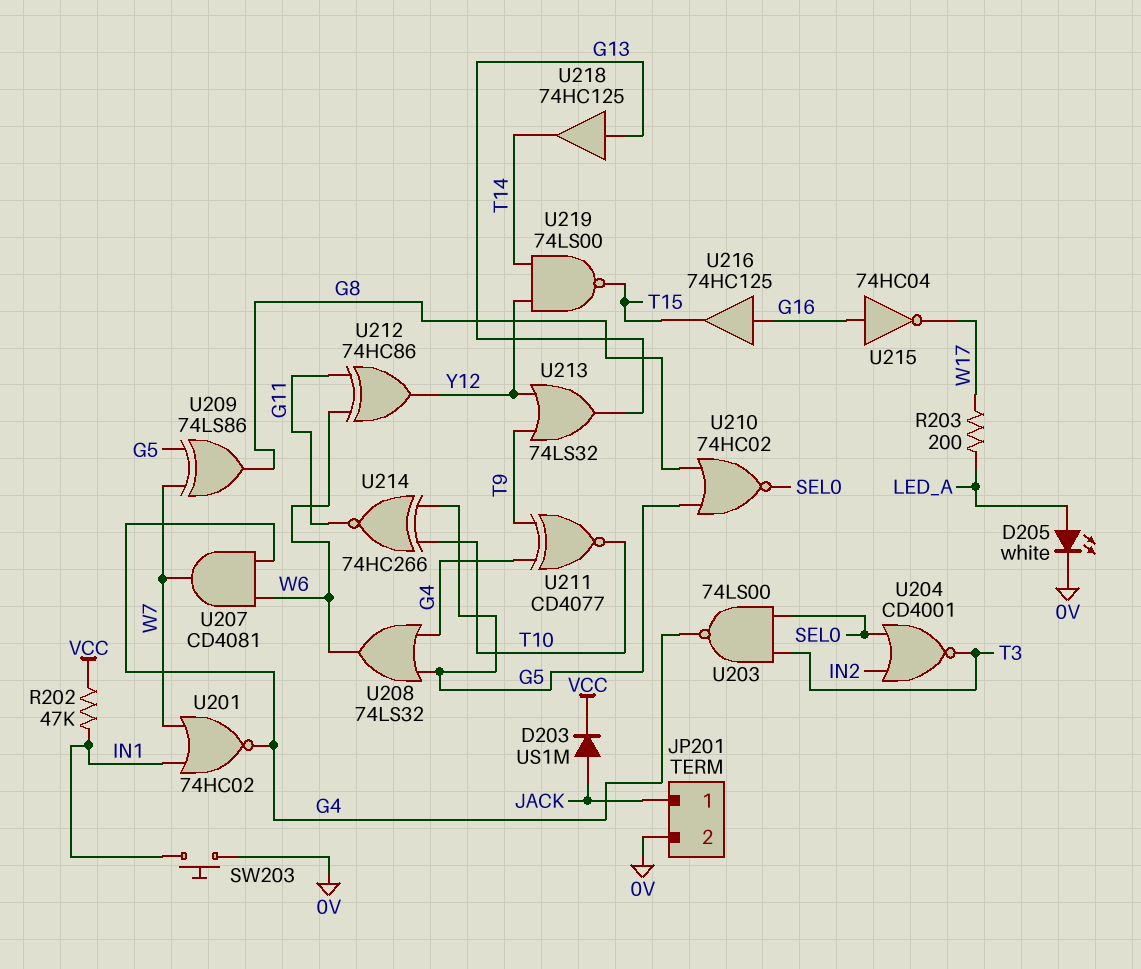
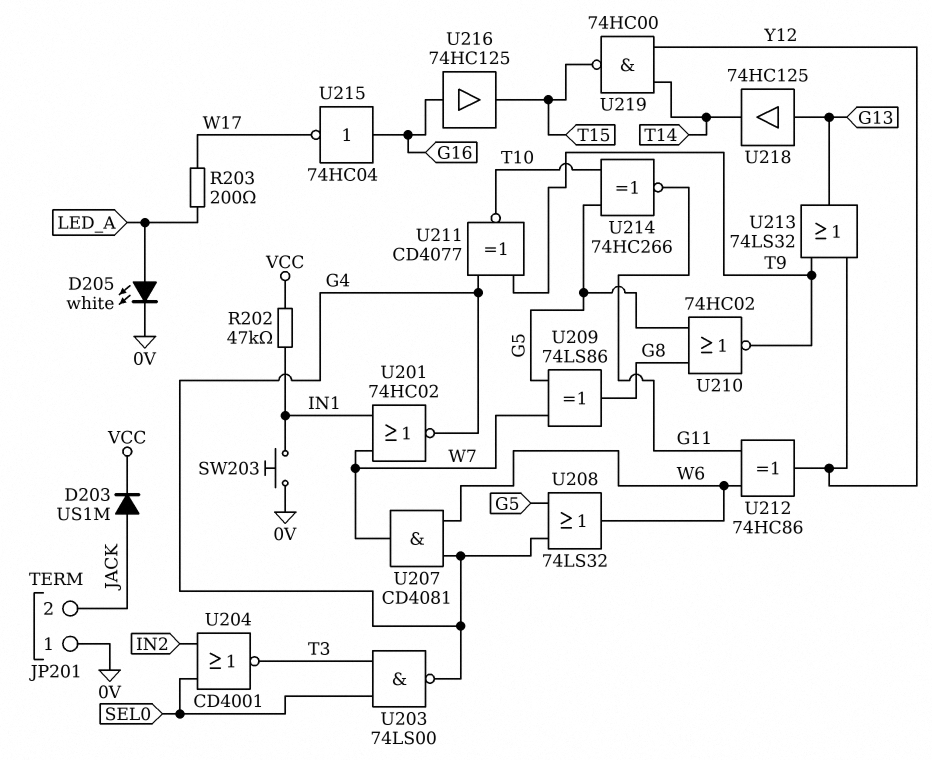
JP201 pin 1: JACK -> 0V
JP201 pin 2: 0V -> JACK
U210: NOR 74HC02 (in G5, in G8, out SEL0) -> NOR 74HC02 (in G5, in G8, out T9)
U219: NAND 74LS00 (in T14, in Y12, out T15) -> NAND 74HC00 (in T14, in Y12, out T15)

